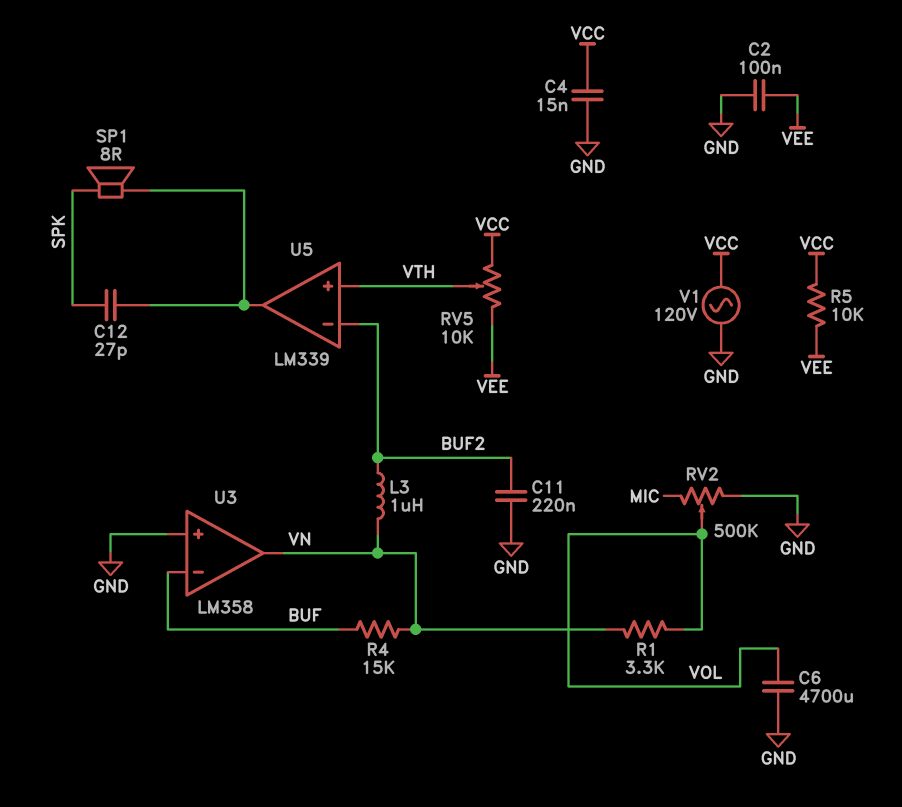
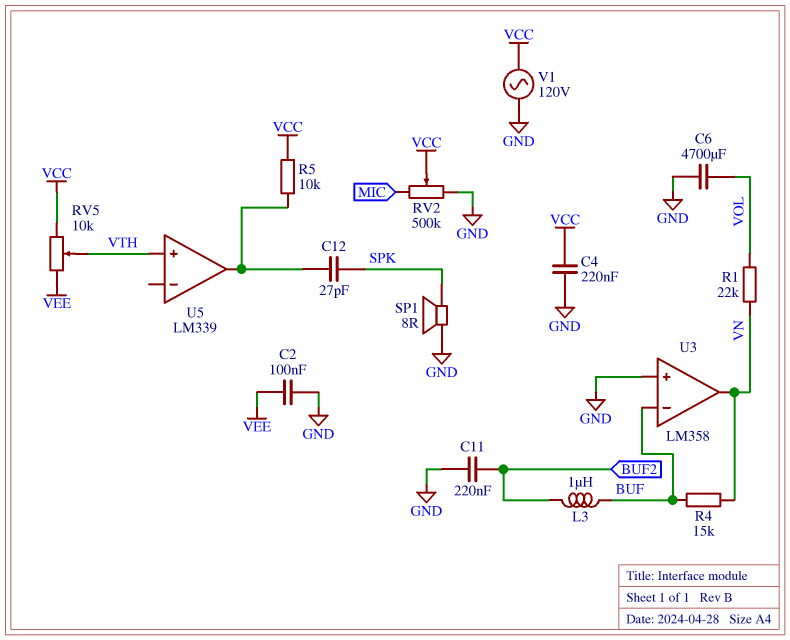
C4: 15nF (GND, VCC) -> 220nF (GND, VCC)
L3: 1uH (BUF2, VN) -> 1uH (BUF, BUF2)
R1: 3.3k (VN, VOL) -> 22k (VN, VOL)
R5: 10k (VCC, VEE) -> 10k (U5/out, VCC)
RV2: 500k (GND, MIC, wiper VOL) -> 500k (GND, MIC, wiper VCC)
SP1: speaker 8R (SPK, U5/out) -> speaker 8R (GND, SPK)
U5 pin in-: BUF2 -> none

